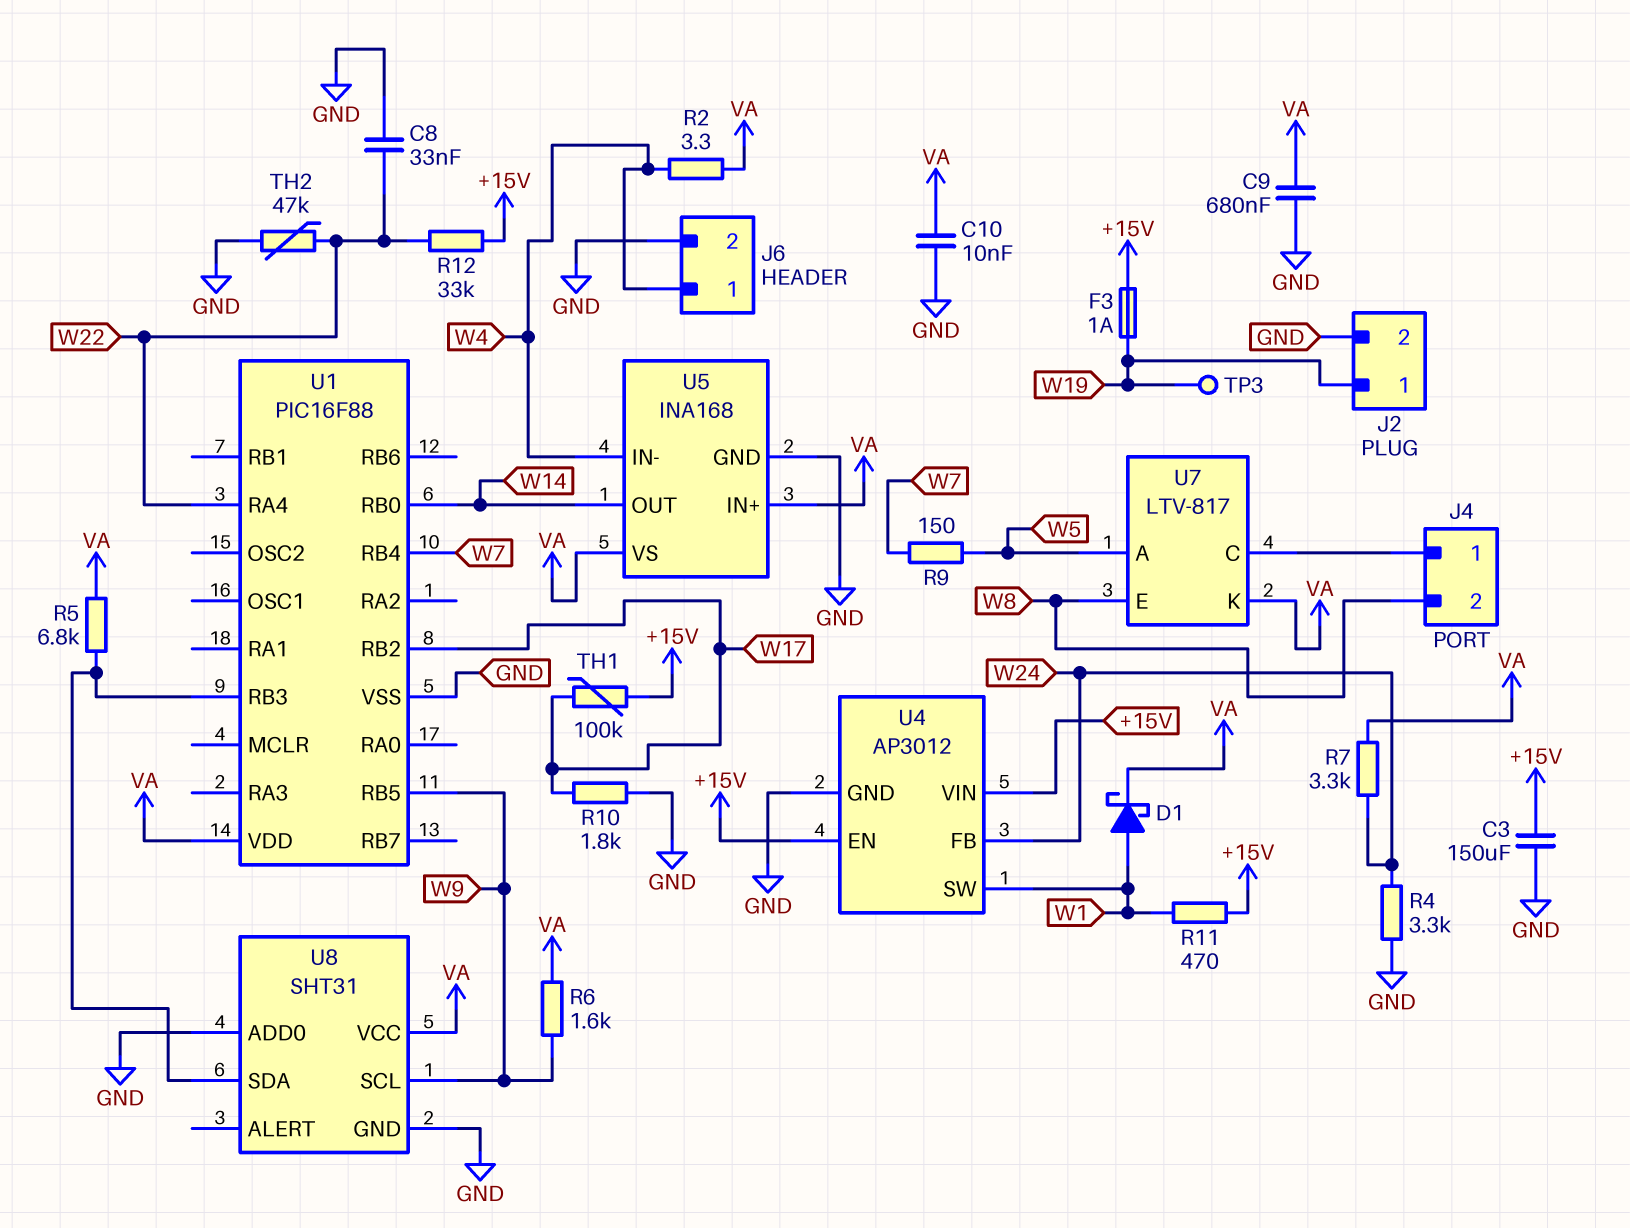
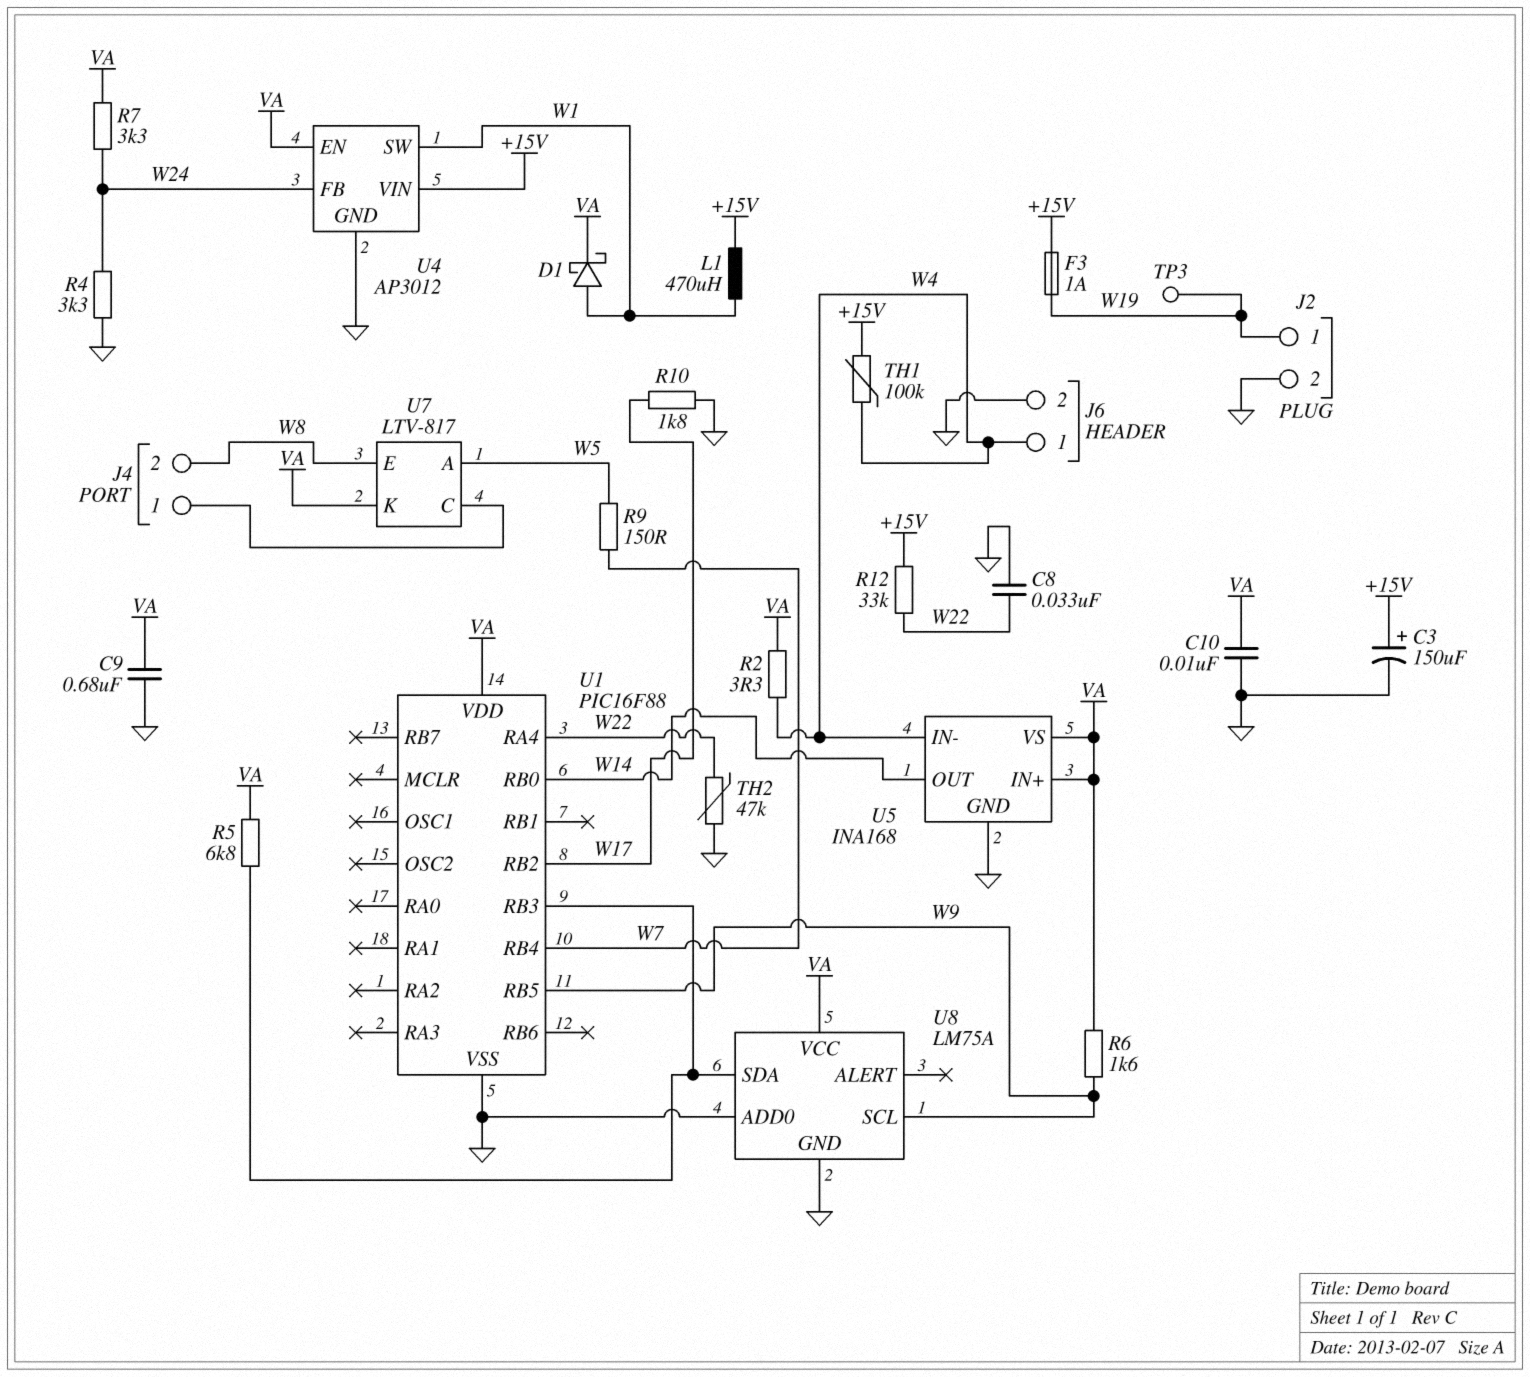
C3: 150uF (+15V, GND) -> 150uF (plus +15V, minus GND)
L1: none -> 470uH (+15V, W1)
R11: 470 (+15V, W1) -> none
TH1: 100k (+15V, W17) -> 100k (+15V, W4)
U4 pin EN: +15V -> VA
U8: SHT31 -> LM75A

